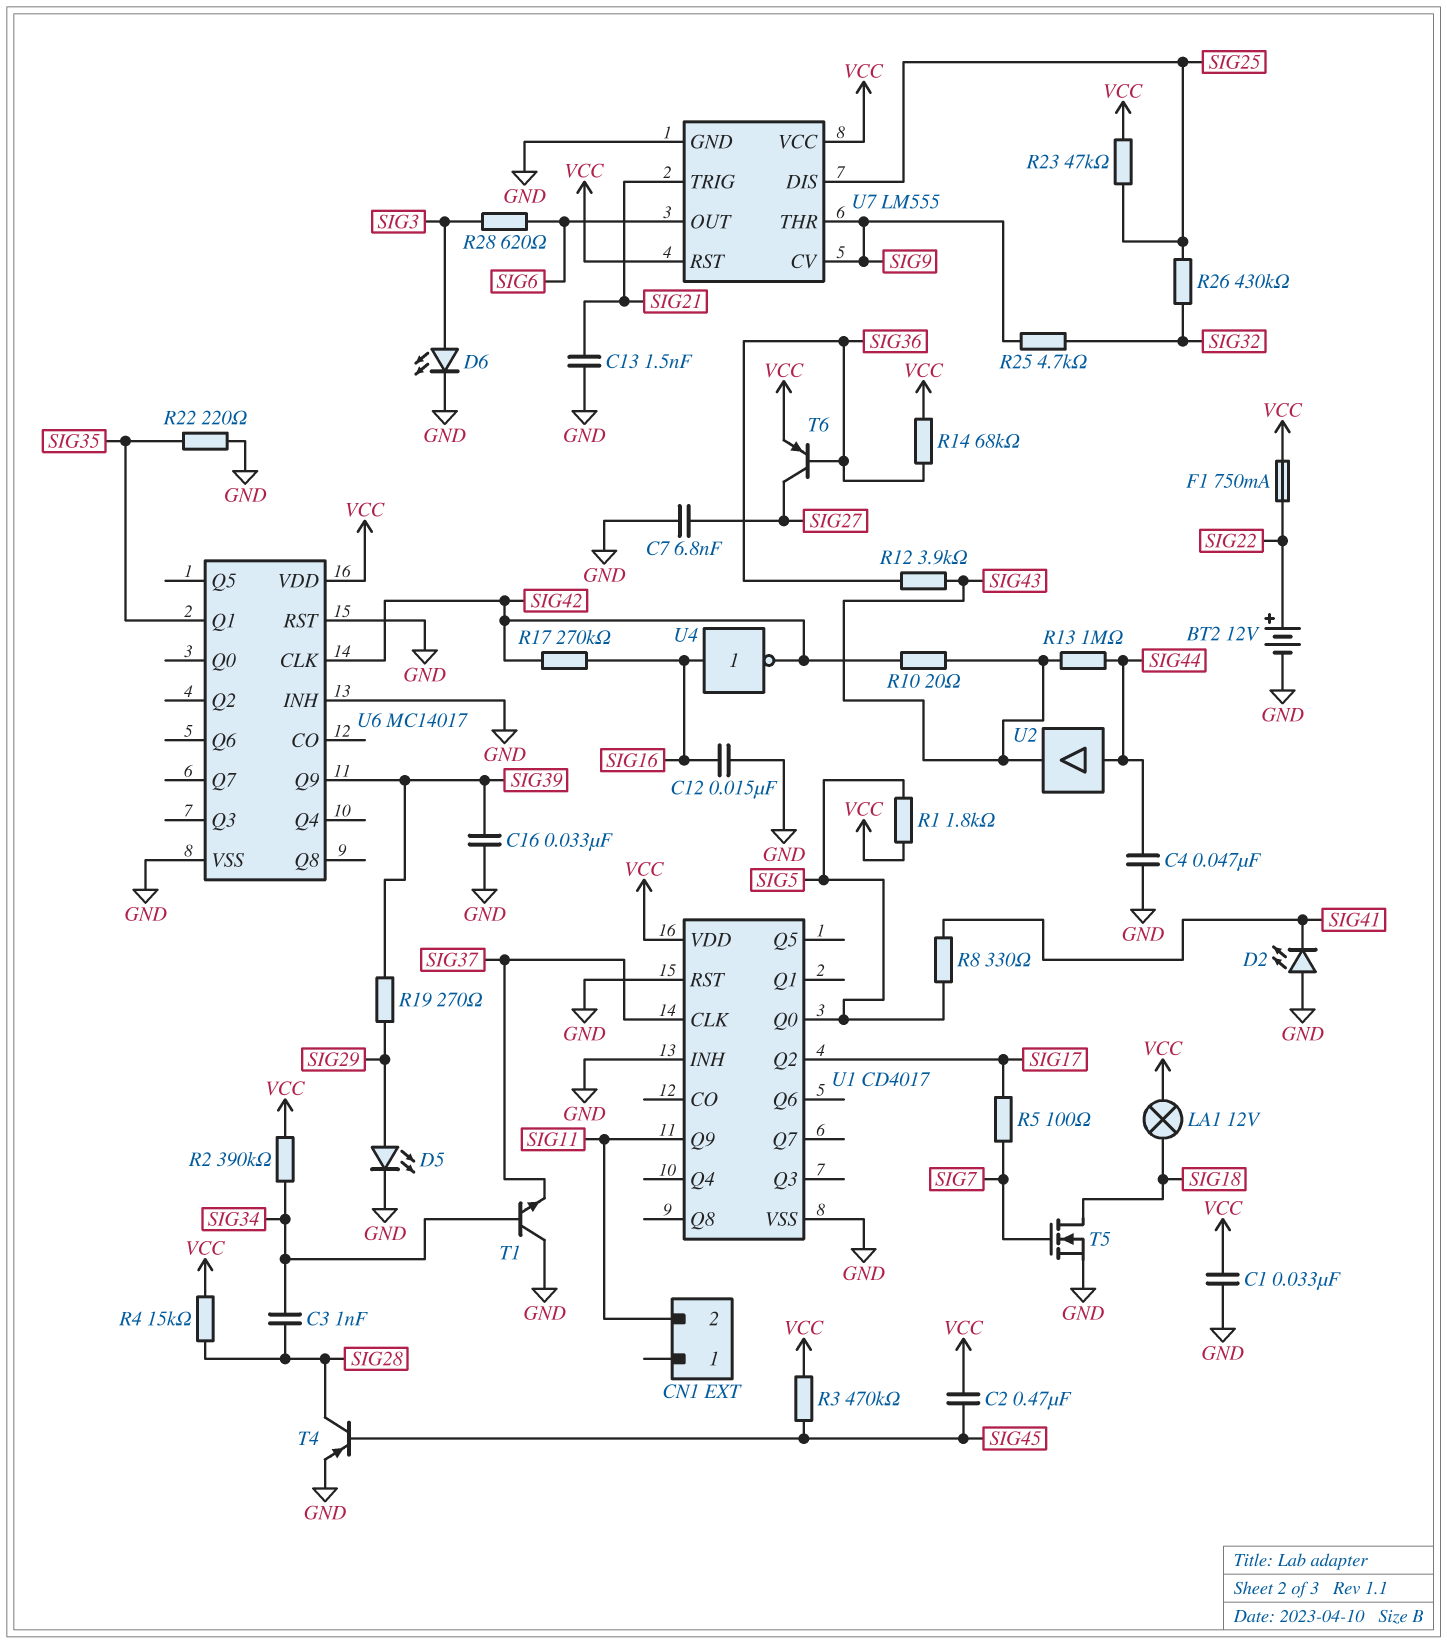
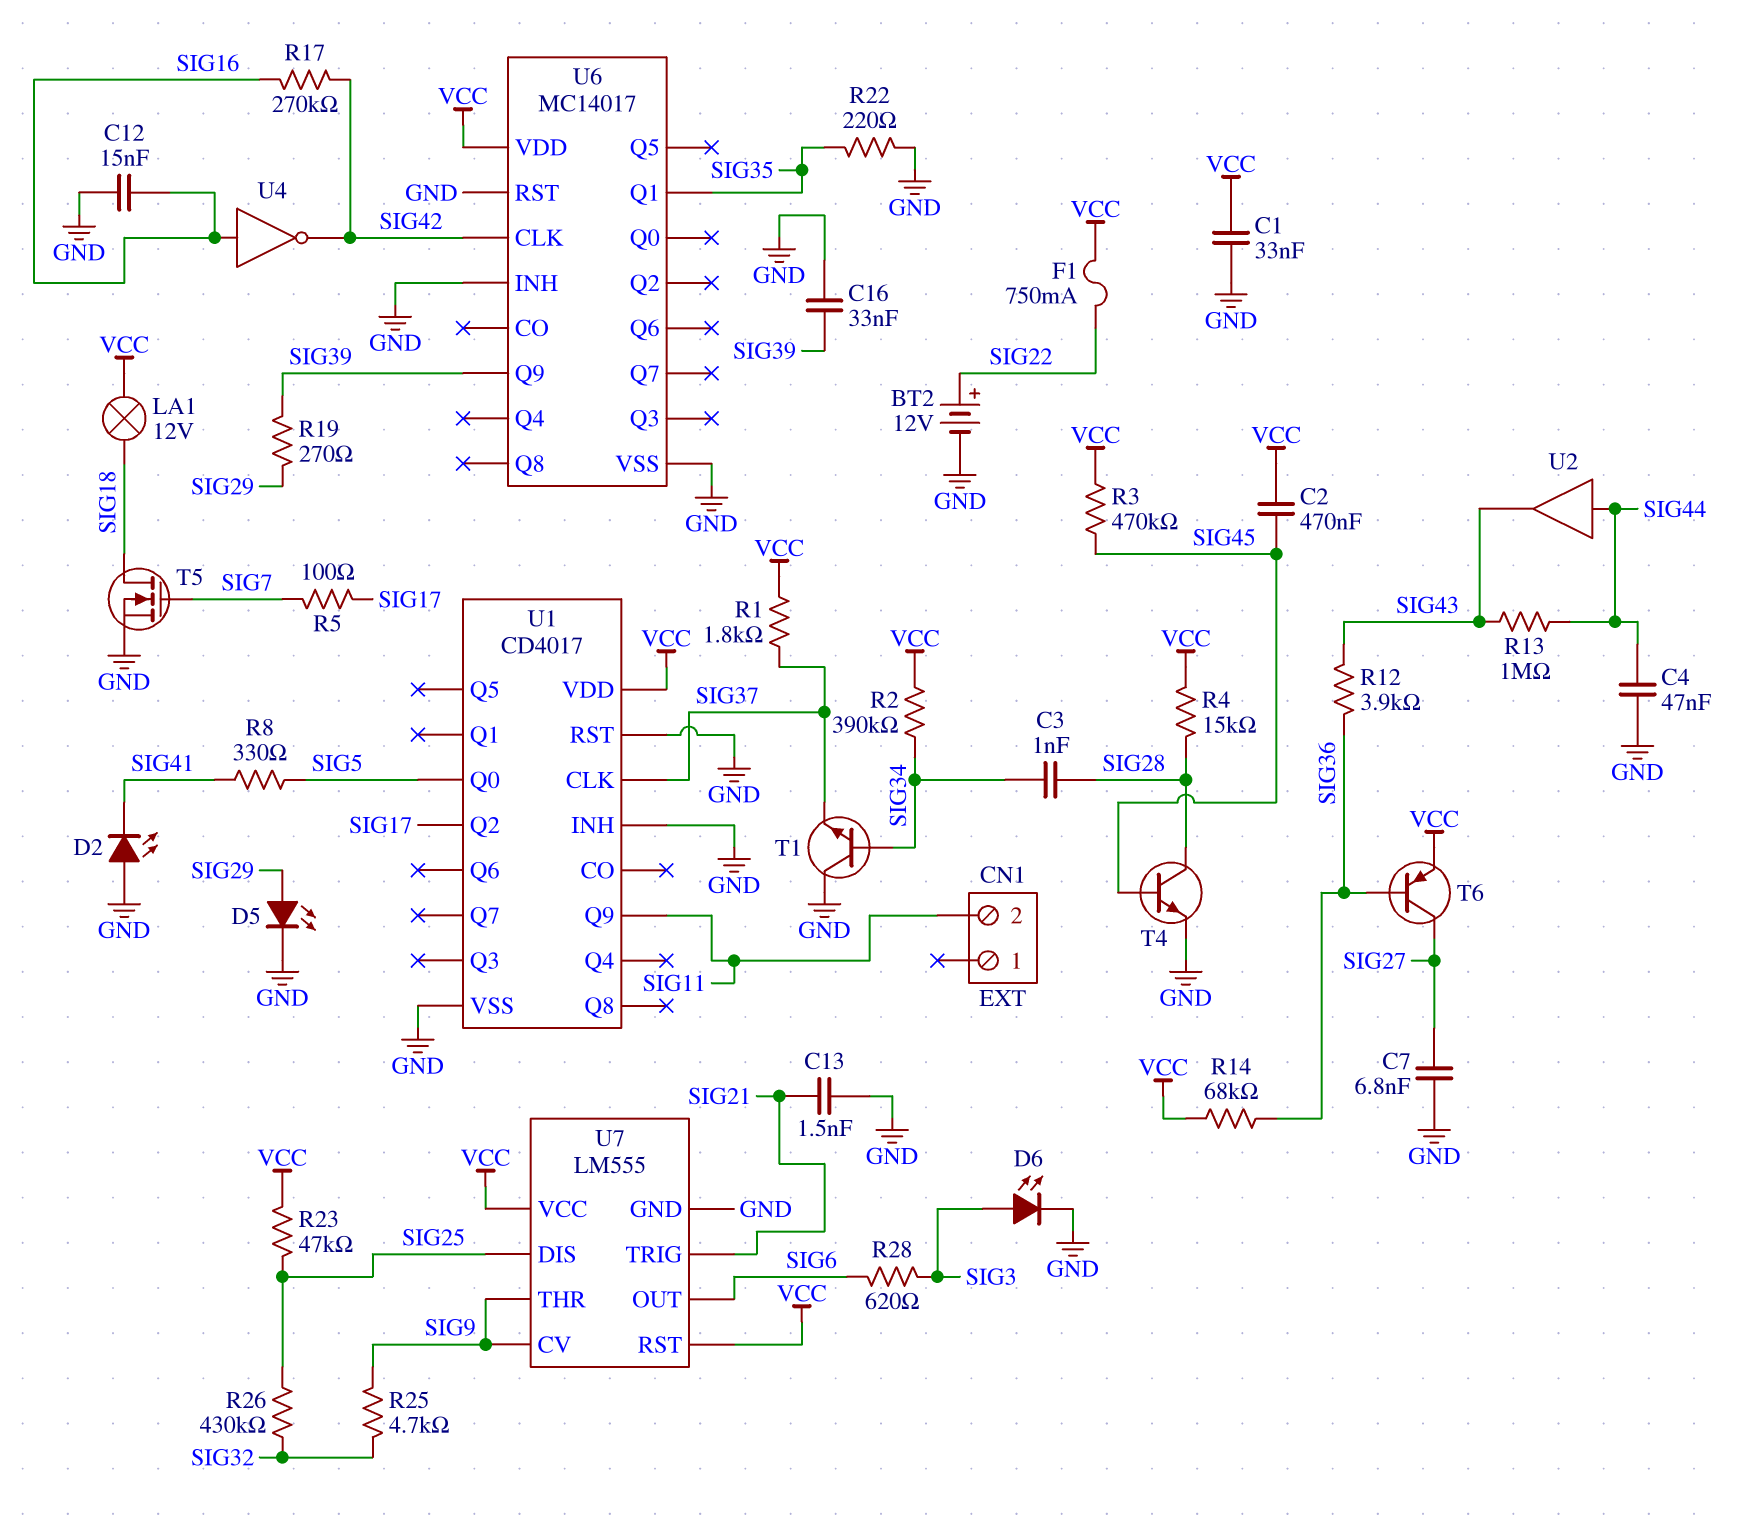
R1: 1.8k (SIG5, VCC) -> 1.8k (SIG37, VCC)
R10: 20 (SIG42, SIG43) -> none
T4: PNP (B SIG45, C SIG28, E GND) -> NPN (B SIG45, C SIG28, E GND)

